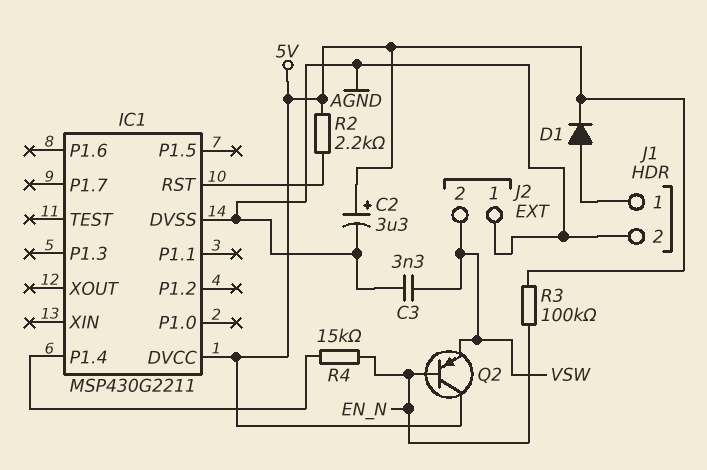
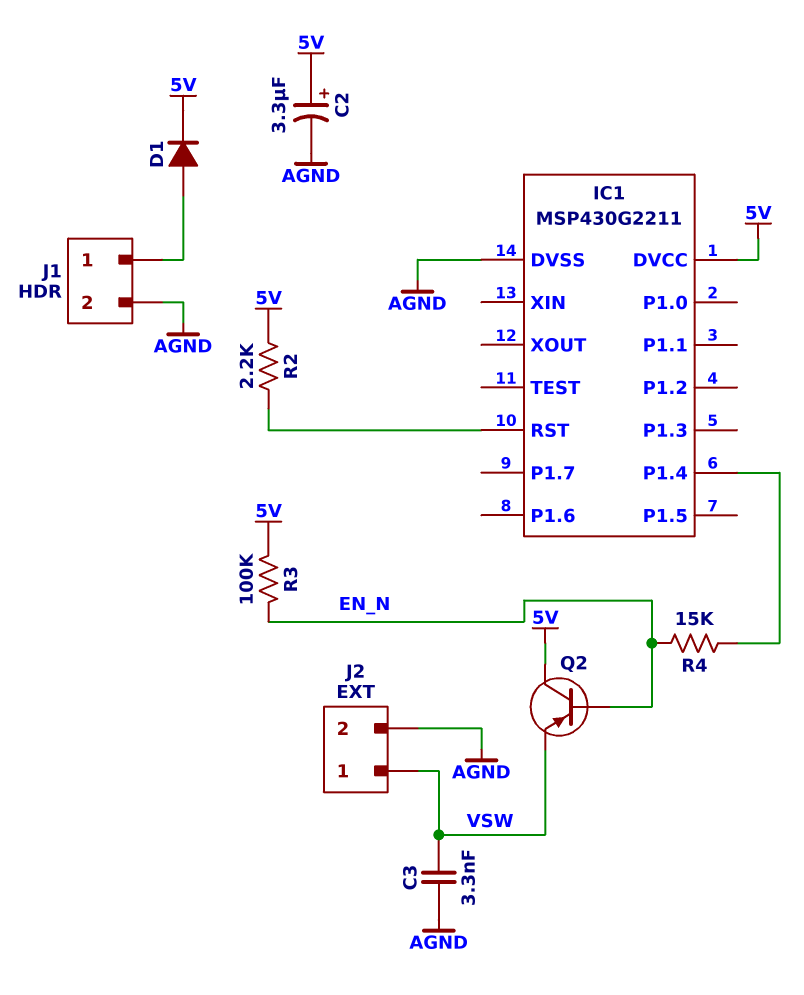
J2 pin 1: AGND -> VSW
J2 pin 2: VSW -> AGND

